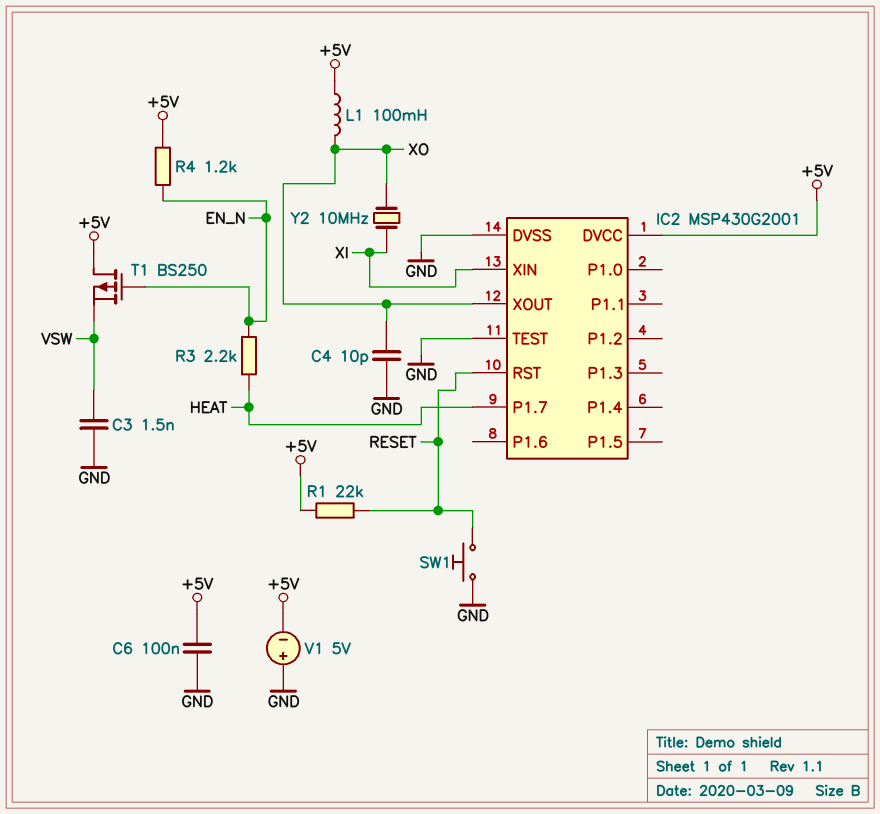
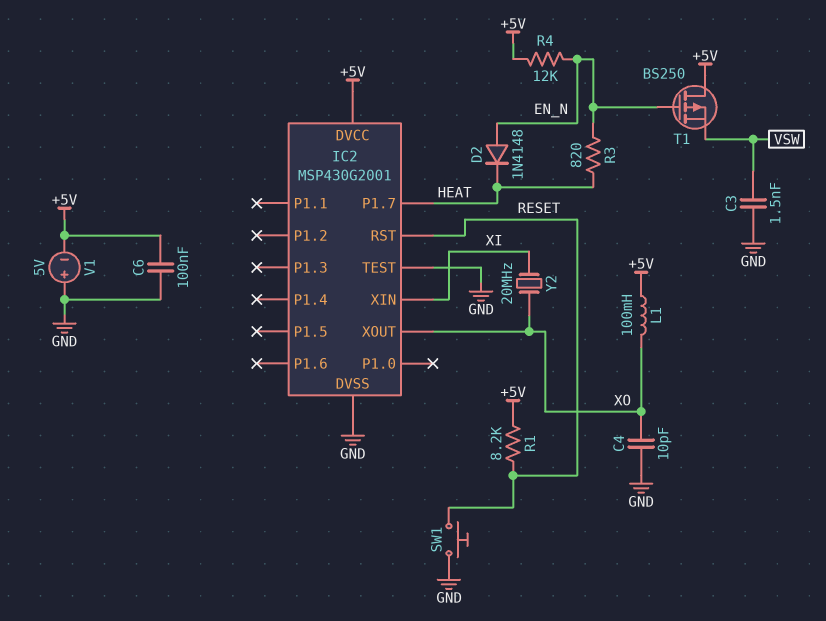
D2: none -> diode 1N4148 (A EN_N, K HEAT)
R1: 22k (+5V, RESET) -> 8.2k (+5V, RESET)
R3: 2.2k (EN_N, HEAT) -> 820 (EN_N, HEAT)
R4: 1.2k (+5V, EN_N) -> 12k (+5V, EN_N)
Y2: 10MHz (XI, XO) -> 20MHz (XI, XO)

